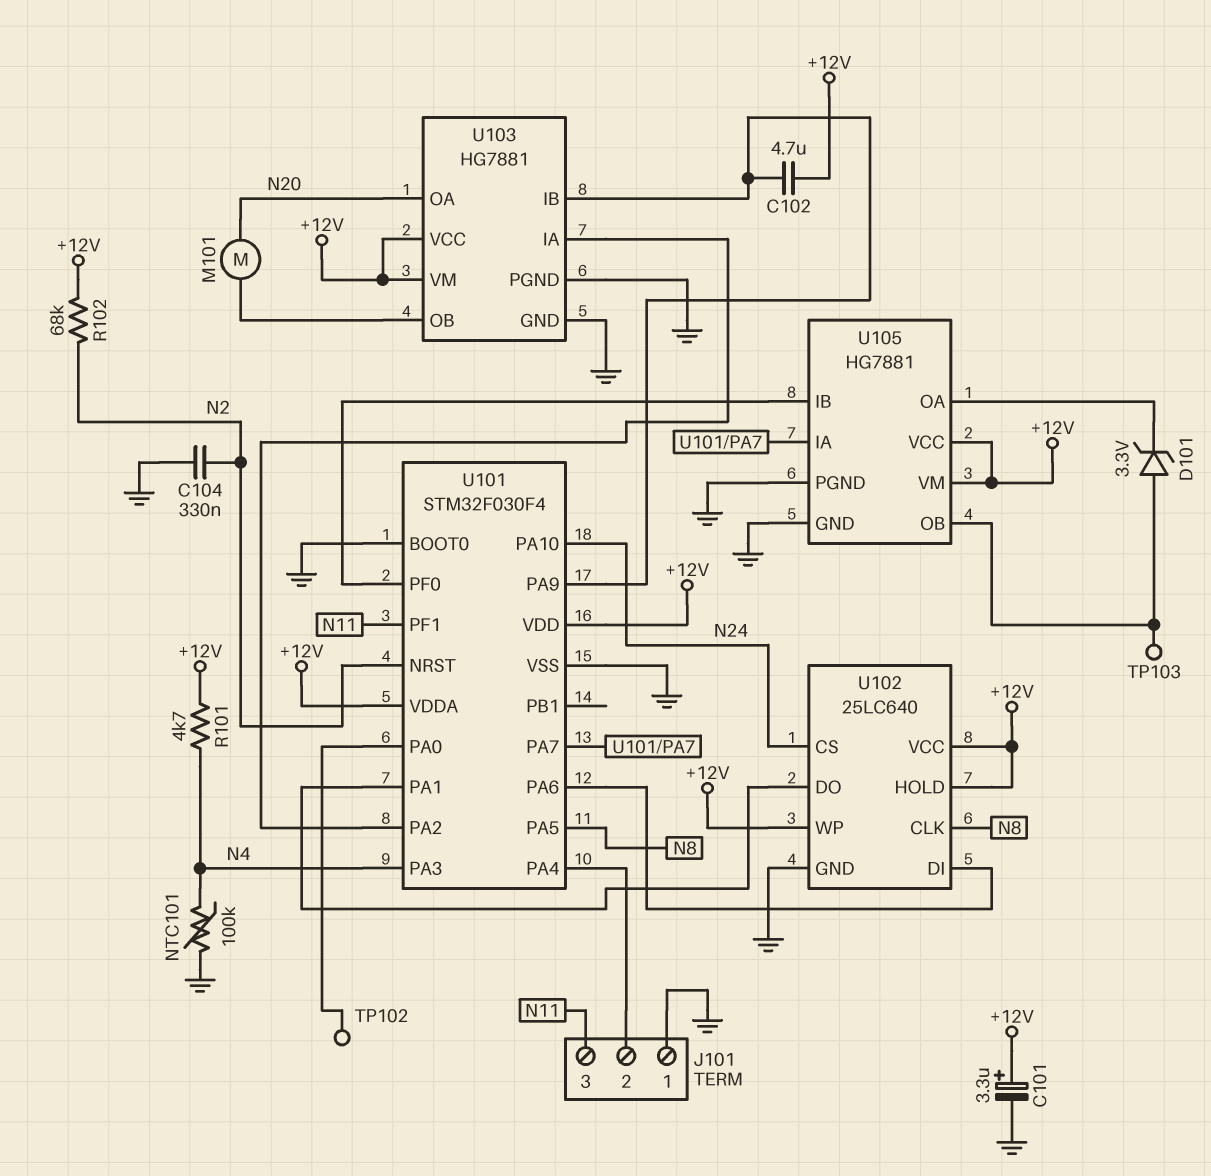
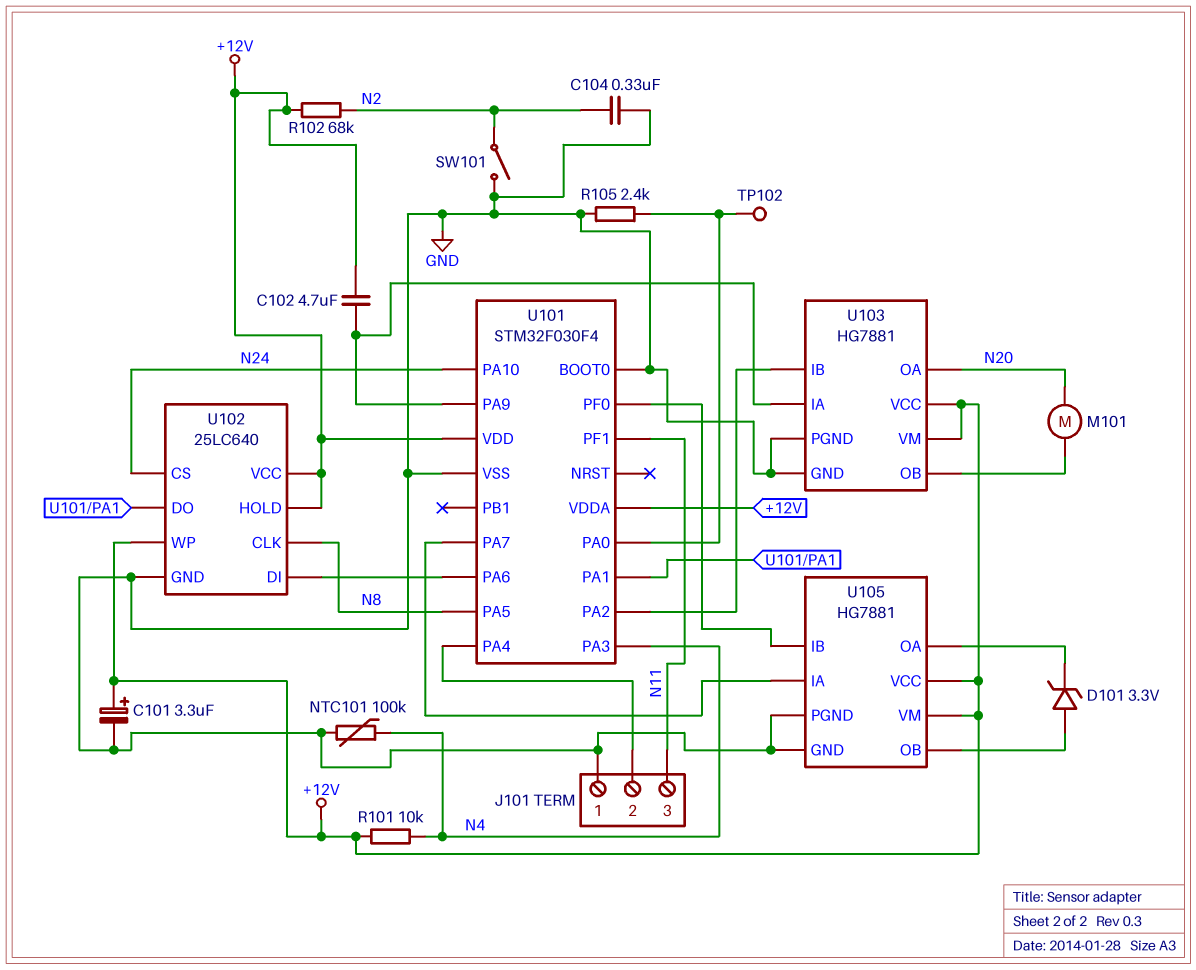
R101: 4.7k (+12V, N4) -> 10k (+12V, N4)
R105: none -> 2.4k (GND, U101/PA0)
SW101: none -> switch (GND, N2)
TP103: test point (U105/OB) -> none
U101 pin NRST: N2 -> none
U103 pin IA: U101/PA2 -> U101/PA9
U103 pin IB: U101/PA9 -> U101/PA2

